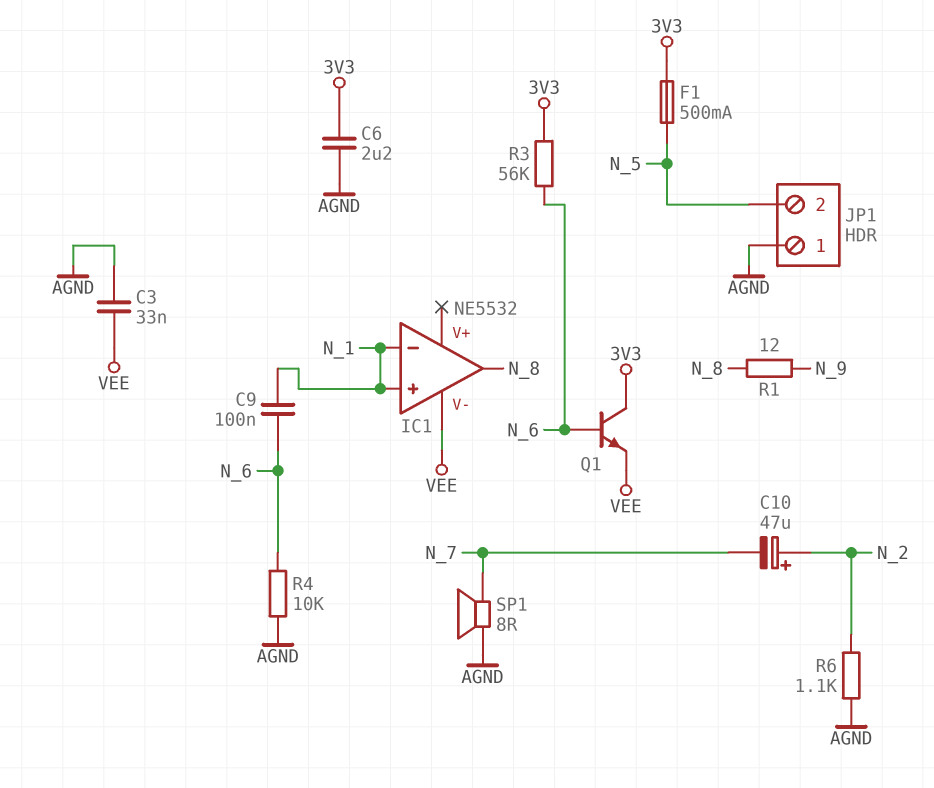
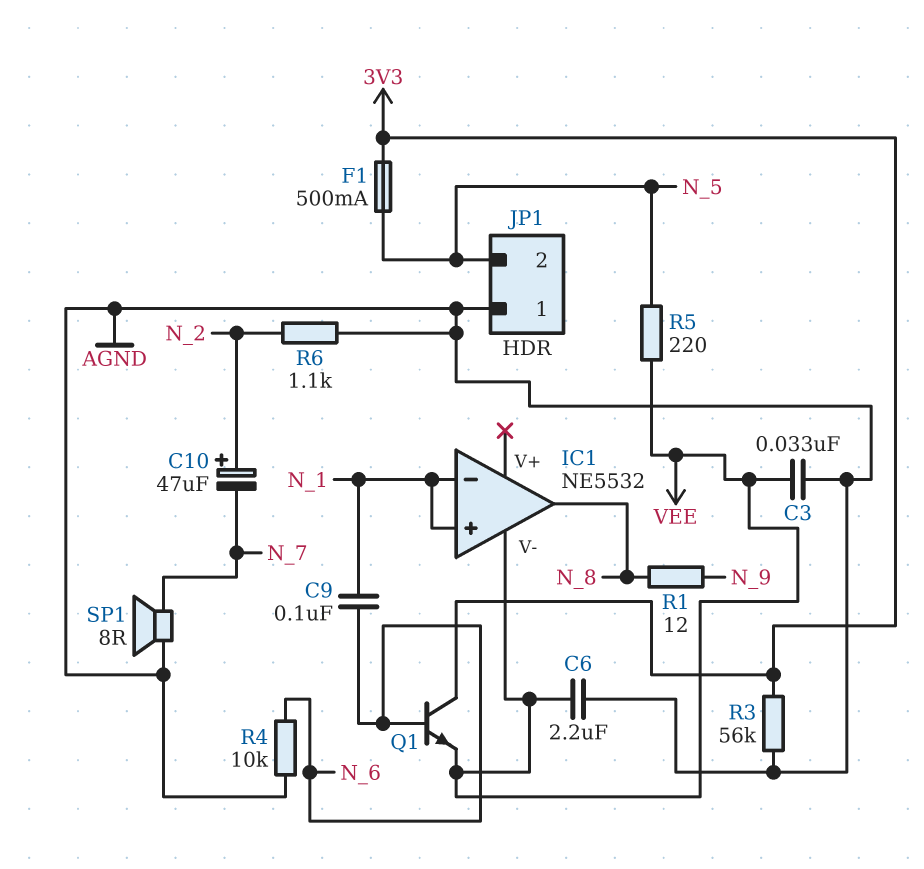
C6: 2.2uF (3V3, AGND) -> 2.2uF (AGND, VEE)
R3: 56k (3V3, N_6) -> 56k (3V3, AGND)
R5: none -> 220 (N_5, VEE)

